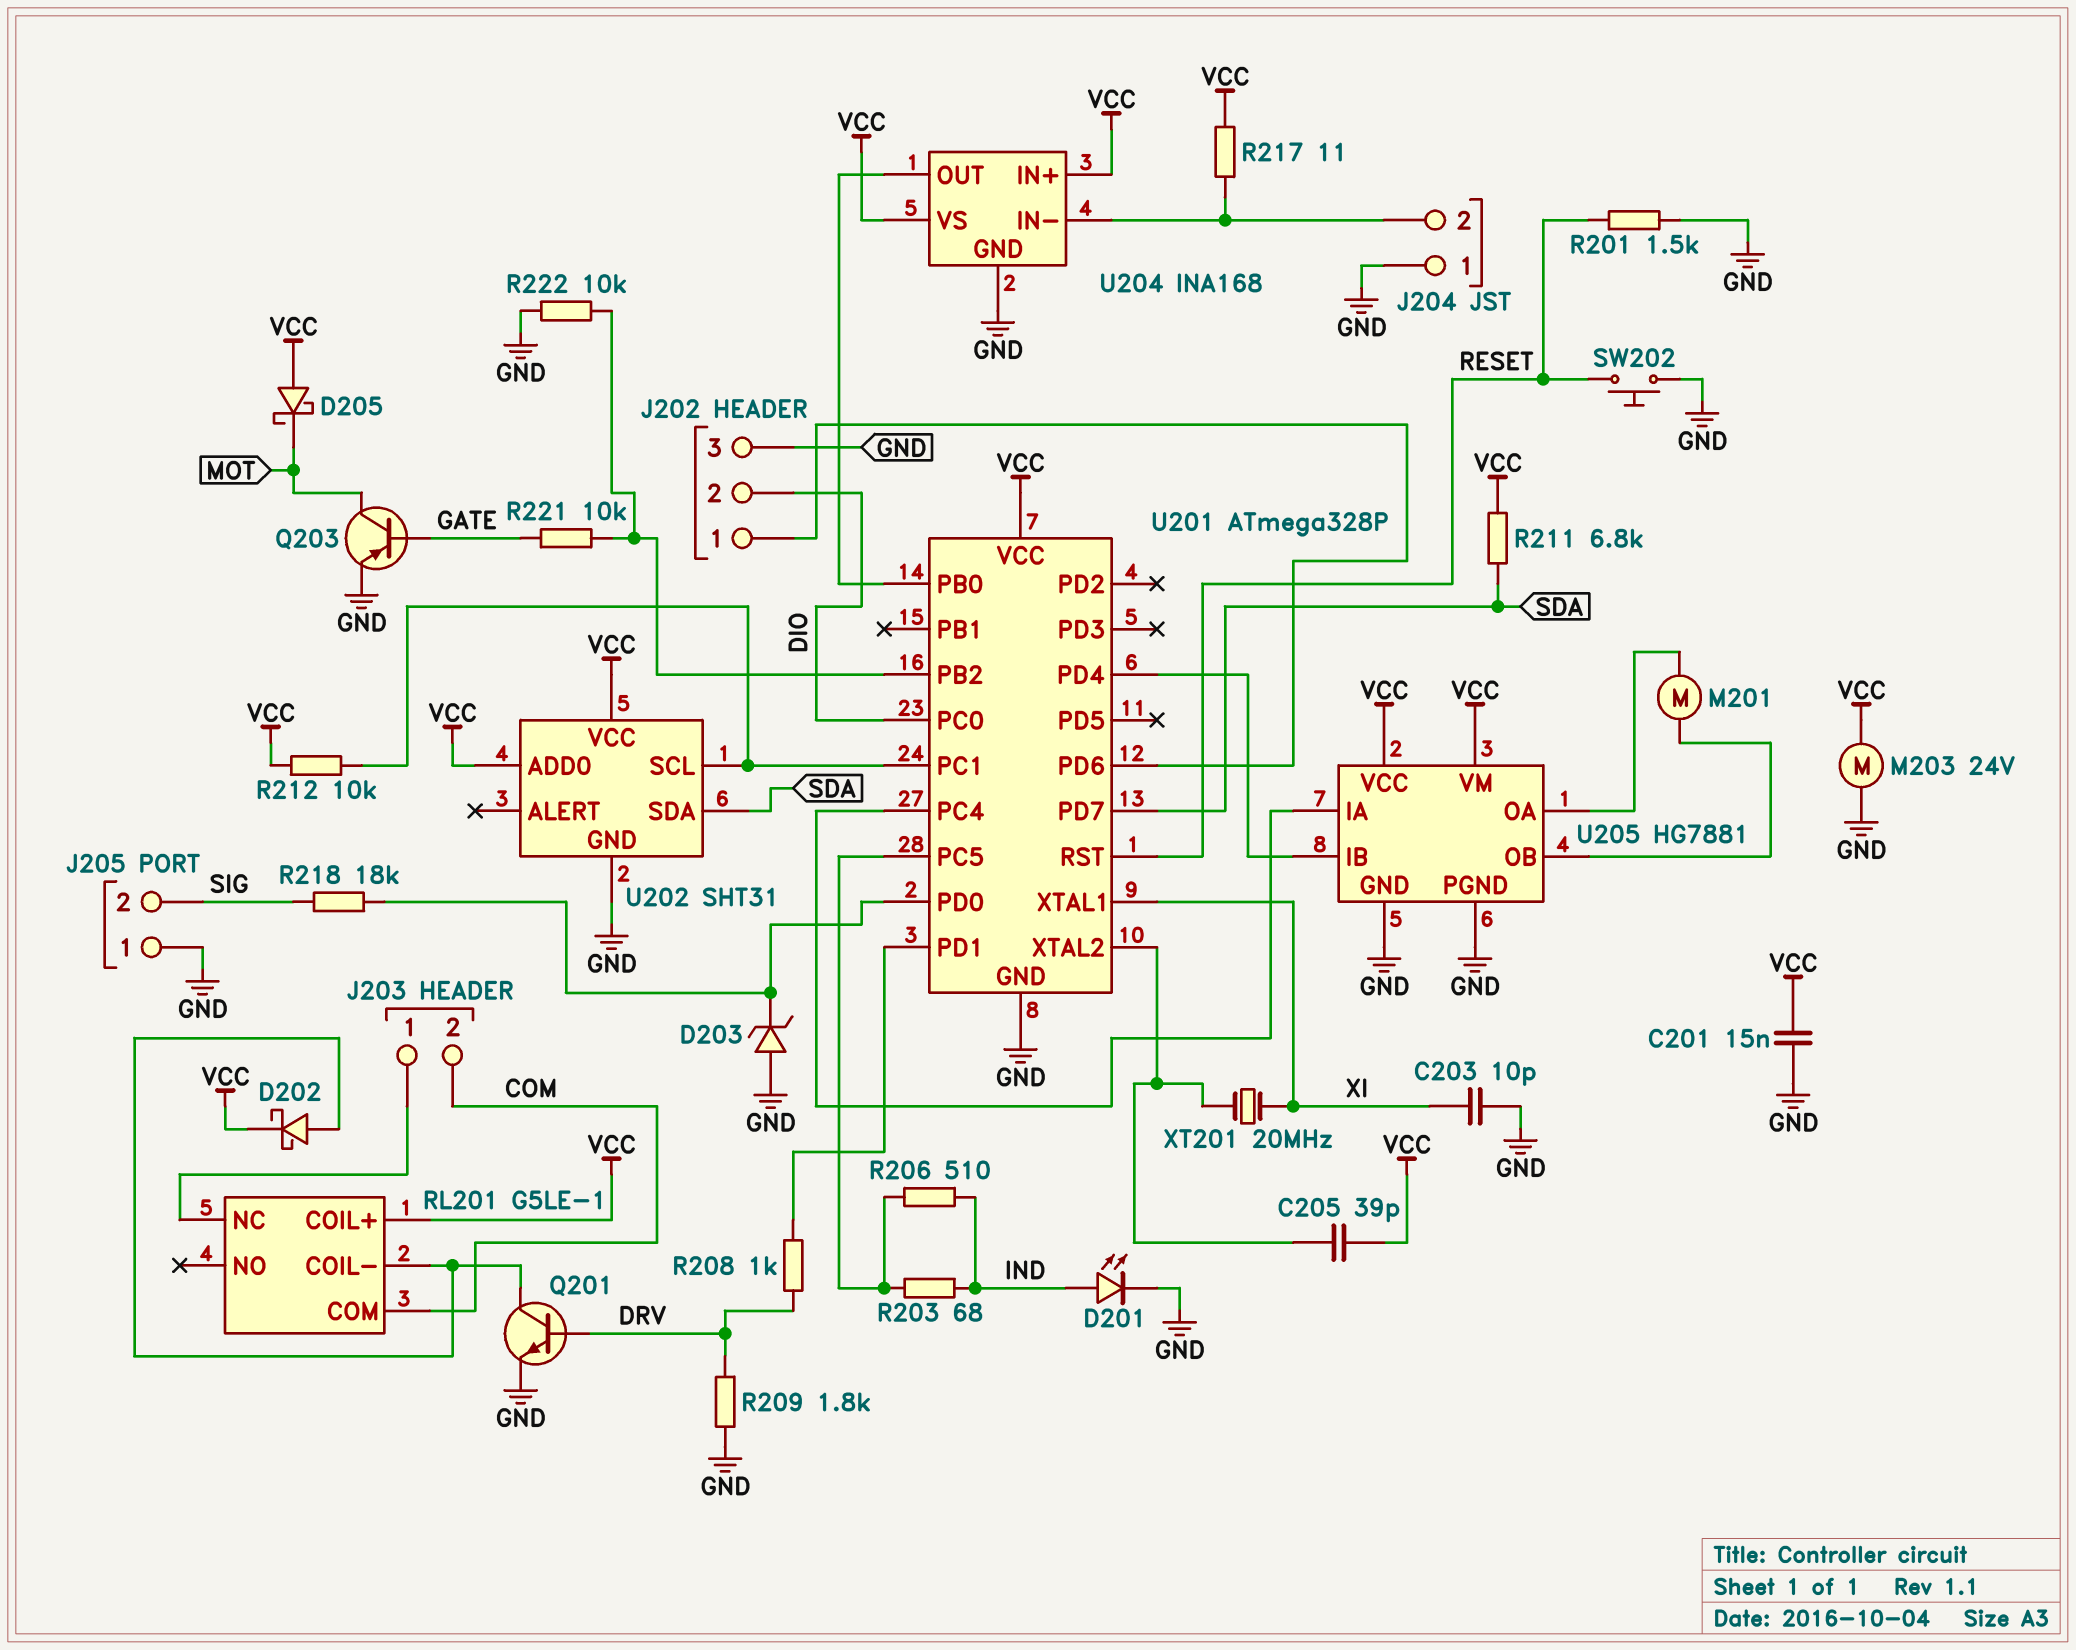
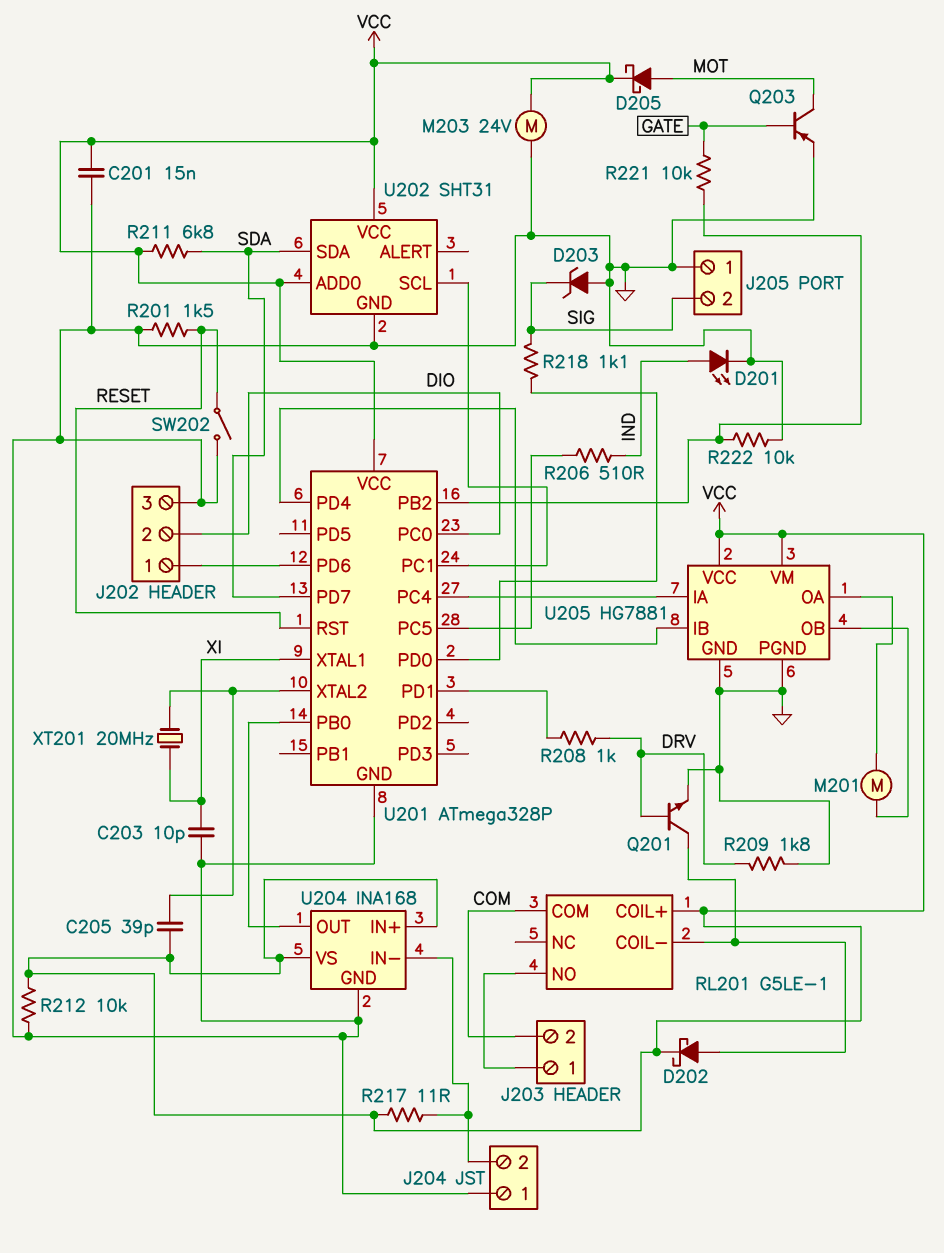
D203: zener (A GND, K U201/PD0) -> zener (A GND, K SIG)
D205: schottky (A VCC, K MOT) -> schottky (A MOT, K VCC)
R203: 68 (IND, U201/PC5) -> none
R212: 10k (U201/PC1, VCC) -> 10k (GND, VCC)
R218: 18k (SIG, U201/PD0) -> 1.1k (SIG, U201/PD0)
RL201 pin NC: J203/1 -> none
RL201 pin NO: none -> J203/1
SW202: button (GND, RESET) -> switch (GND, RESET)

